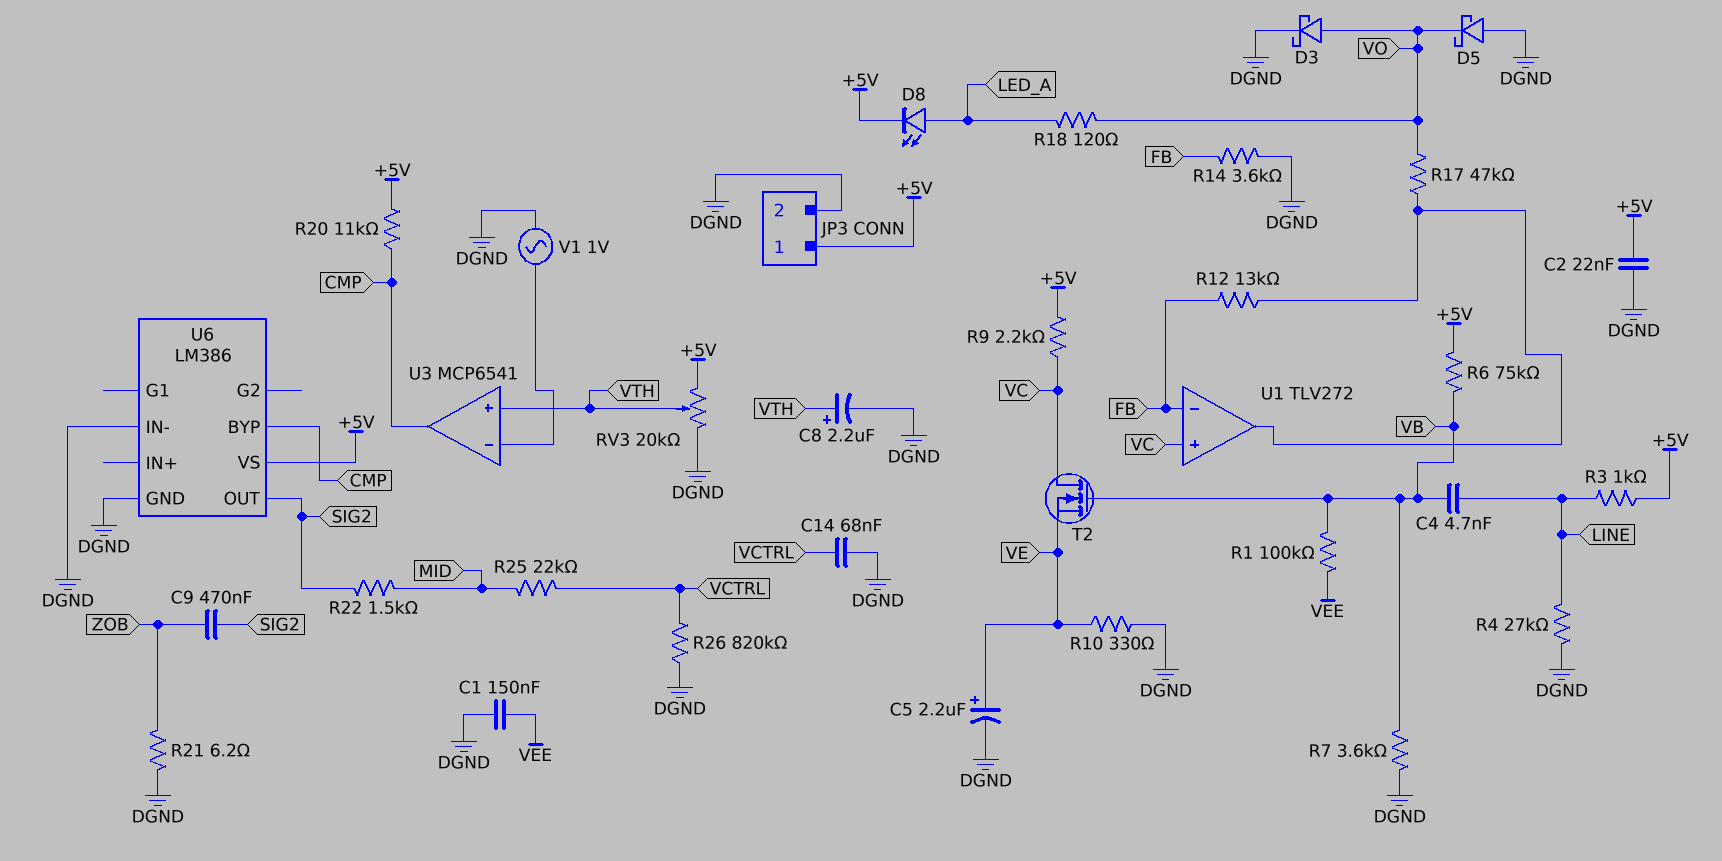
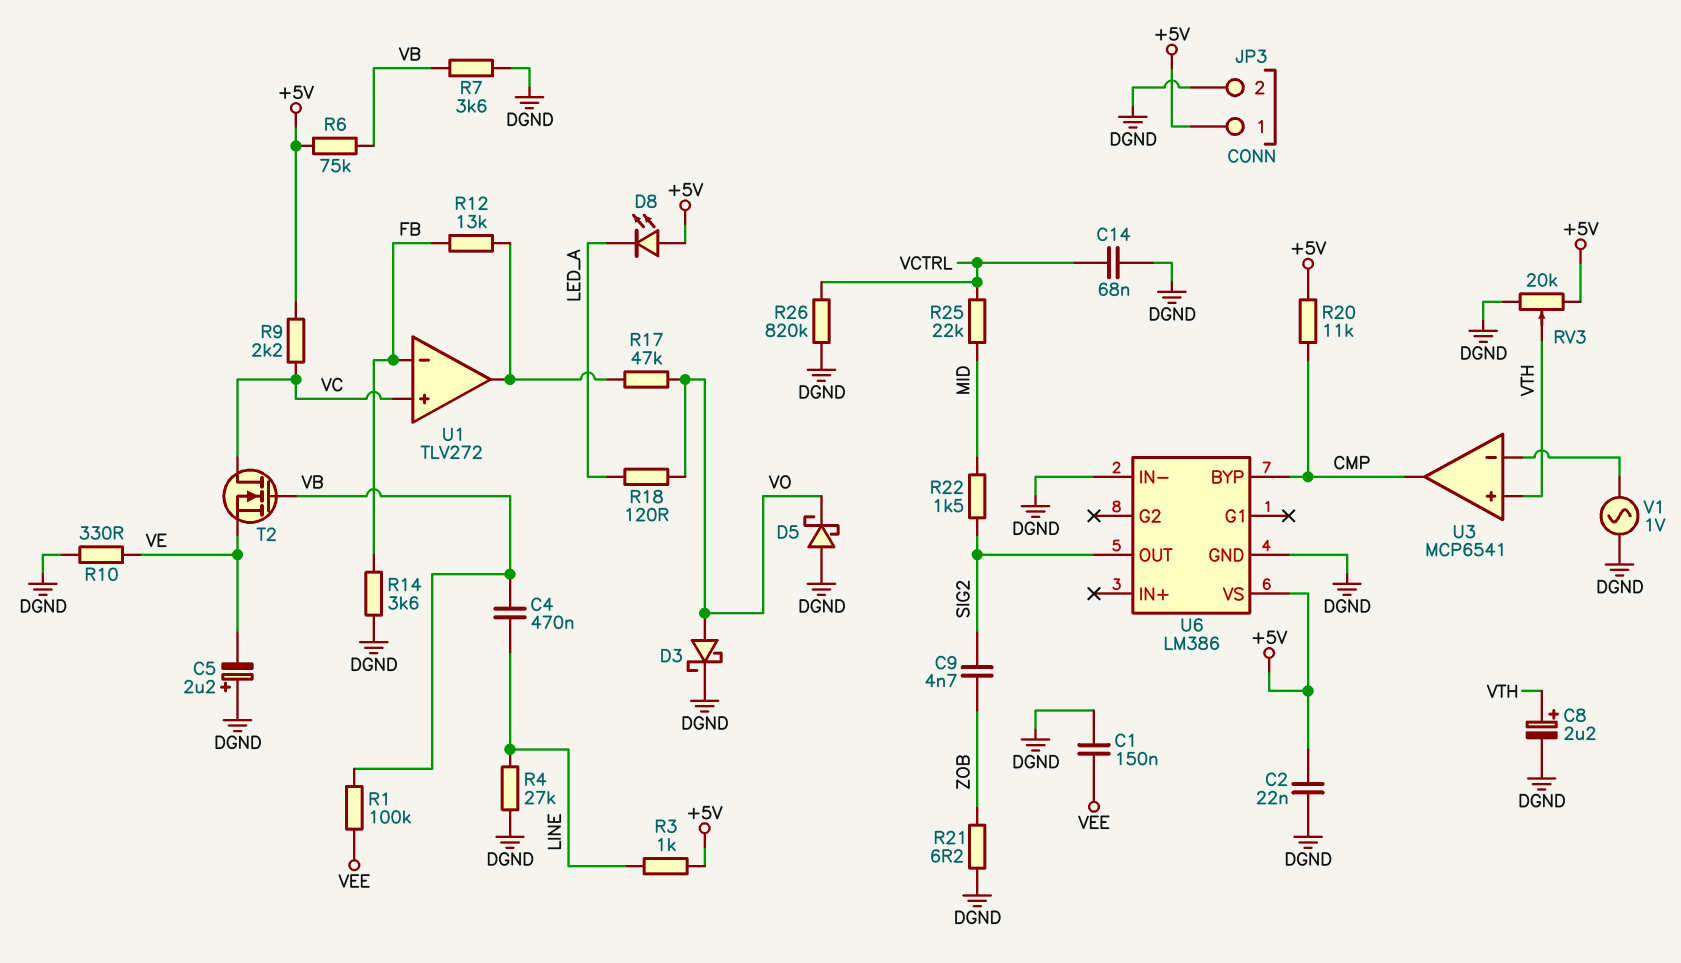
C4: 4.7nF (LINE, VB) -> 470nF (LINE, VB)
C5: 2.2uF (plus VE, minus DGND) -> 2.2uF (plus DGND, minus VE)
C9: 470nF (SIG2, ZOB) -> 4.7nF (SIG2, ZOB)
D8: LED (A LED_A, K +5V) -> LED (A +5V, K LED_A)

